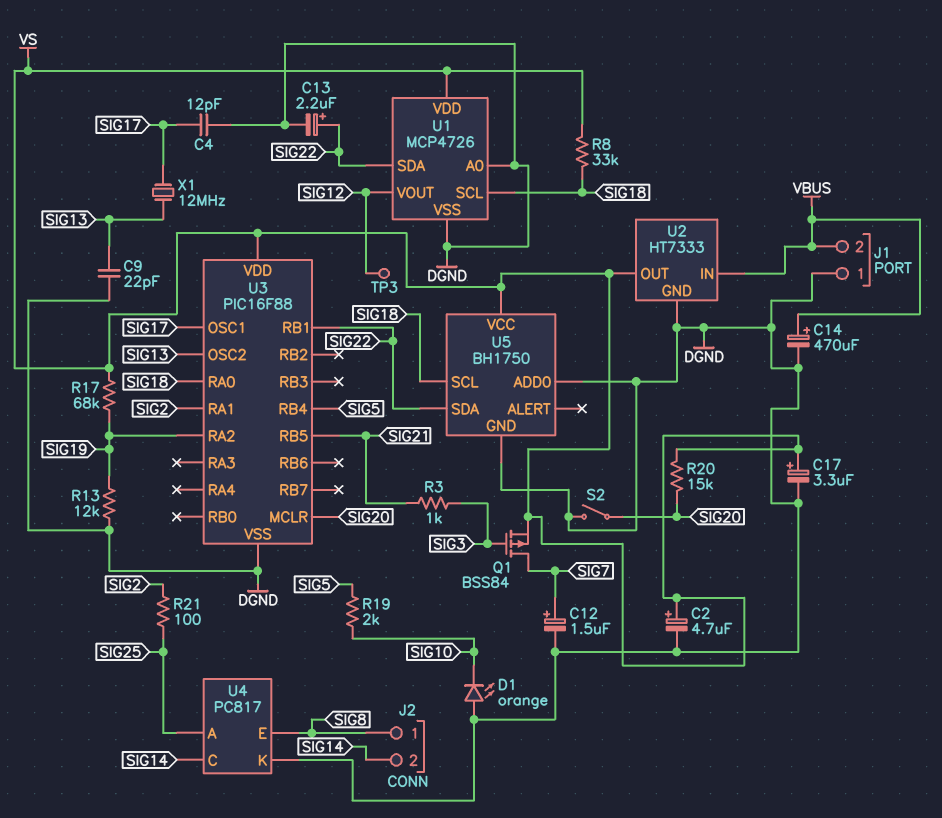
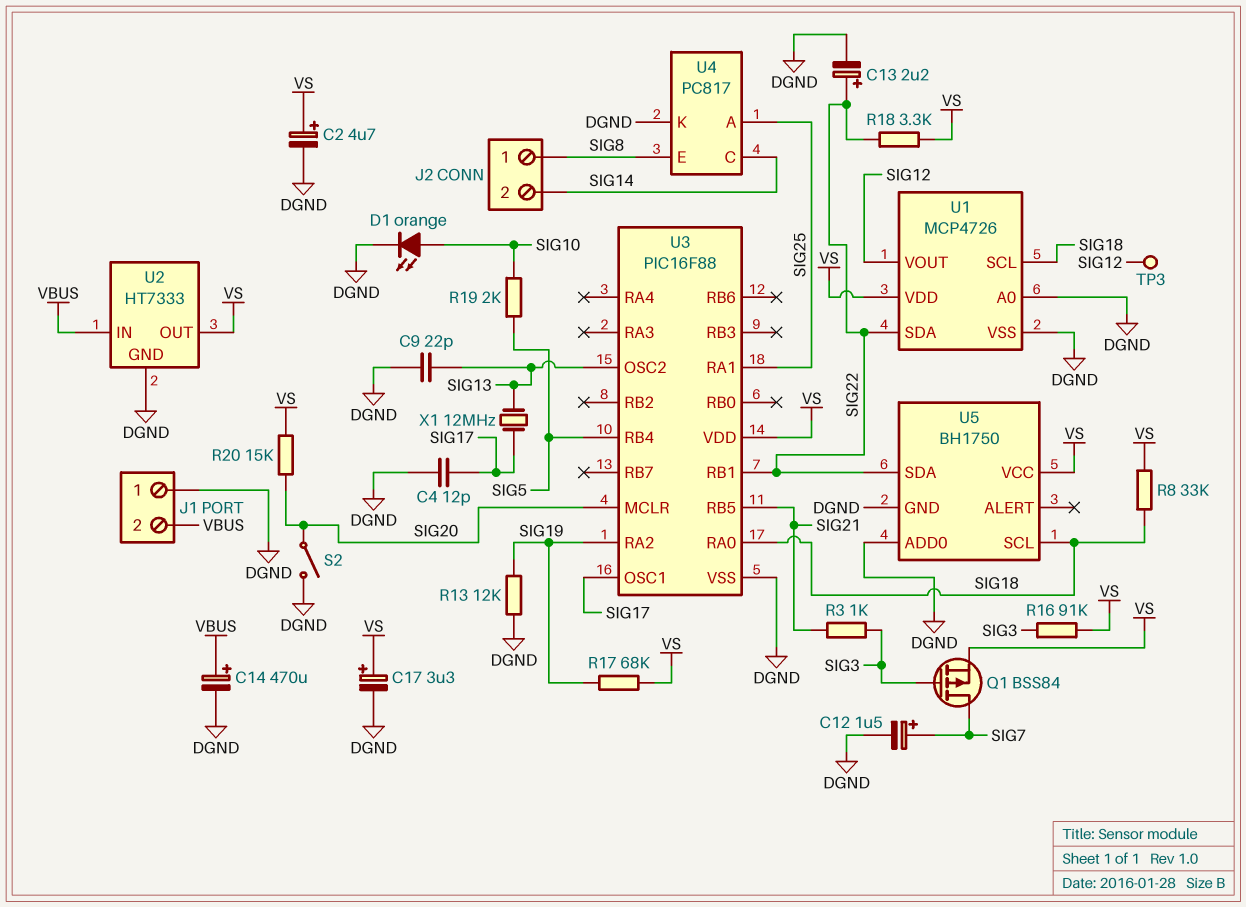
D1: LED orange (A DGND, K SIG10) -> LED orange (A SIG10, K DGND)
R16: none -> 91k (SIG3, VS)
R18: none -> 3.3k (SIG22, VS)
R21: 100 (SIG2, SIG25) -> none
U3 pin RA1: SIG2 -> SIG25

